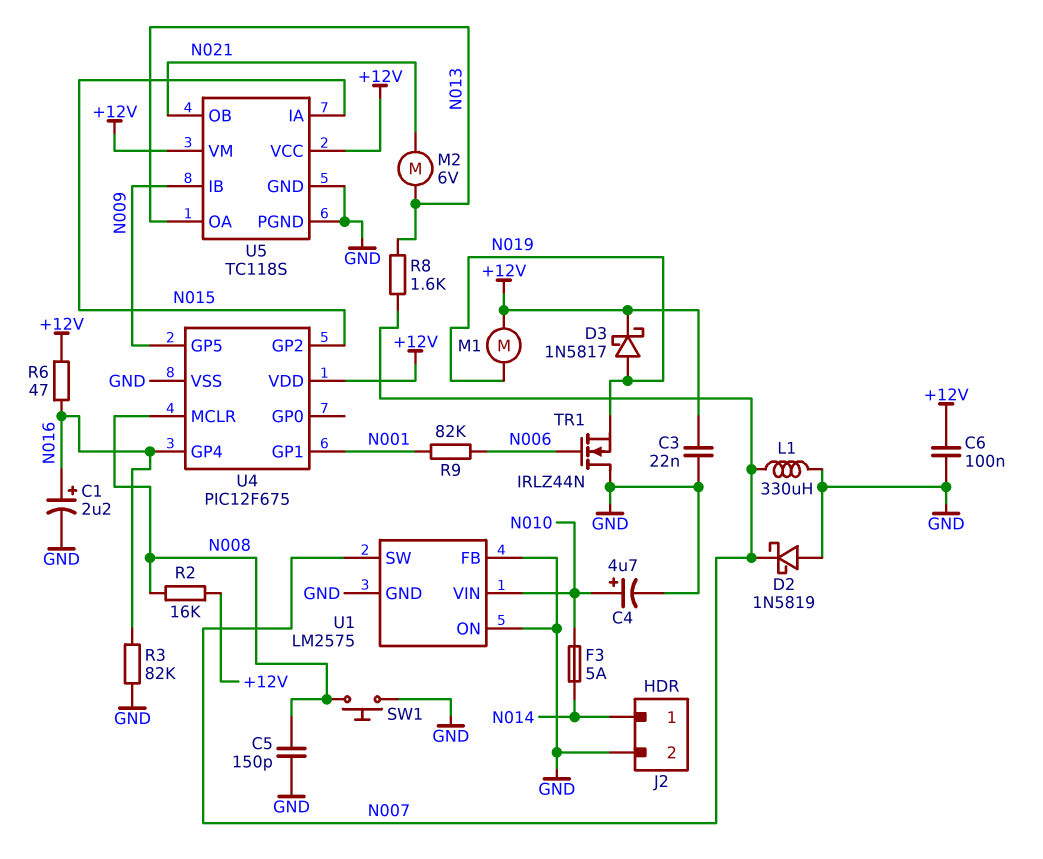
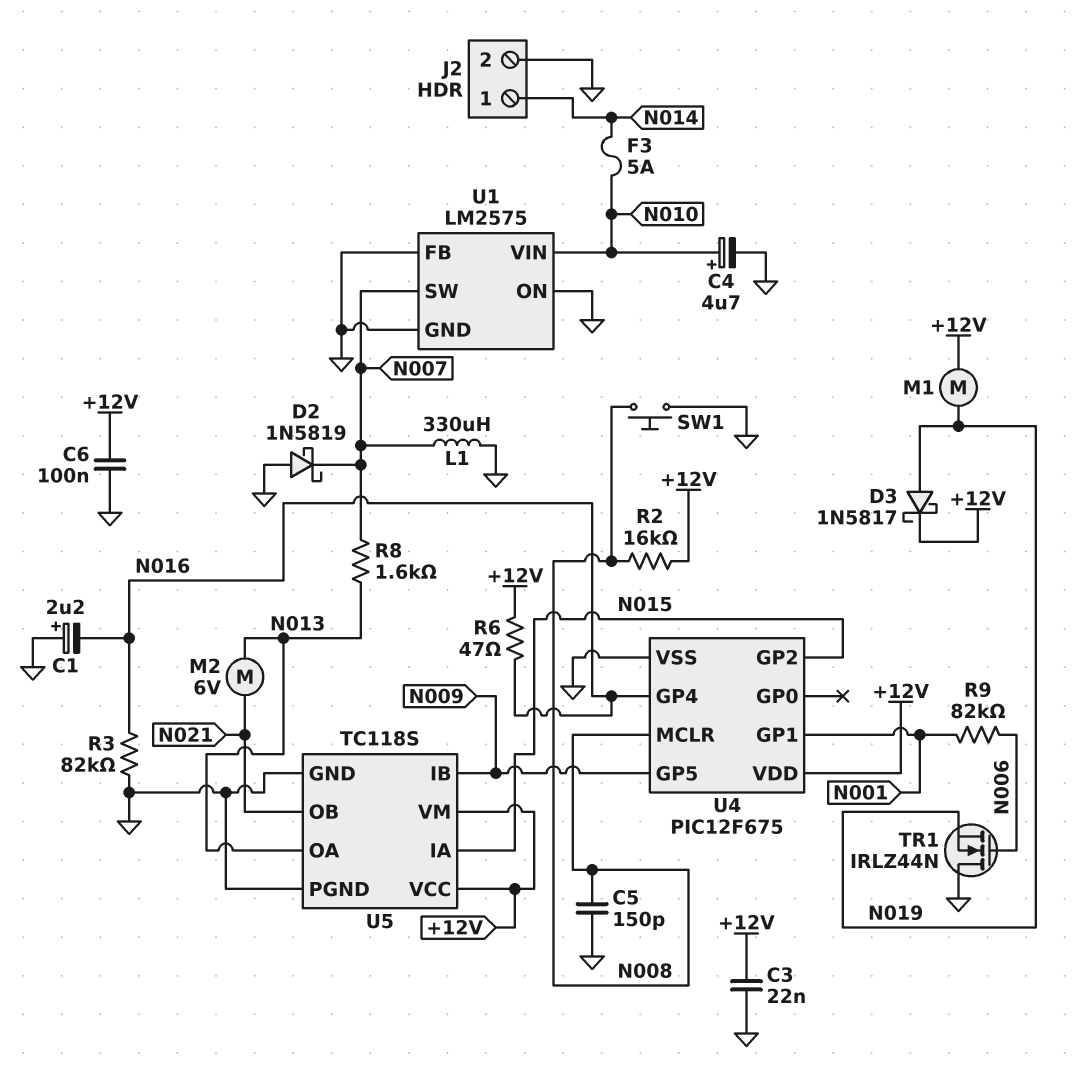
C1: 2.2uF (plus N016, minus GND) -> 2.2uF (plus GND, minus N016)

